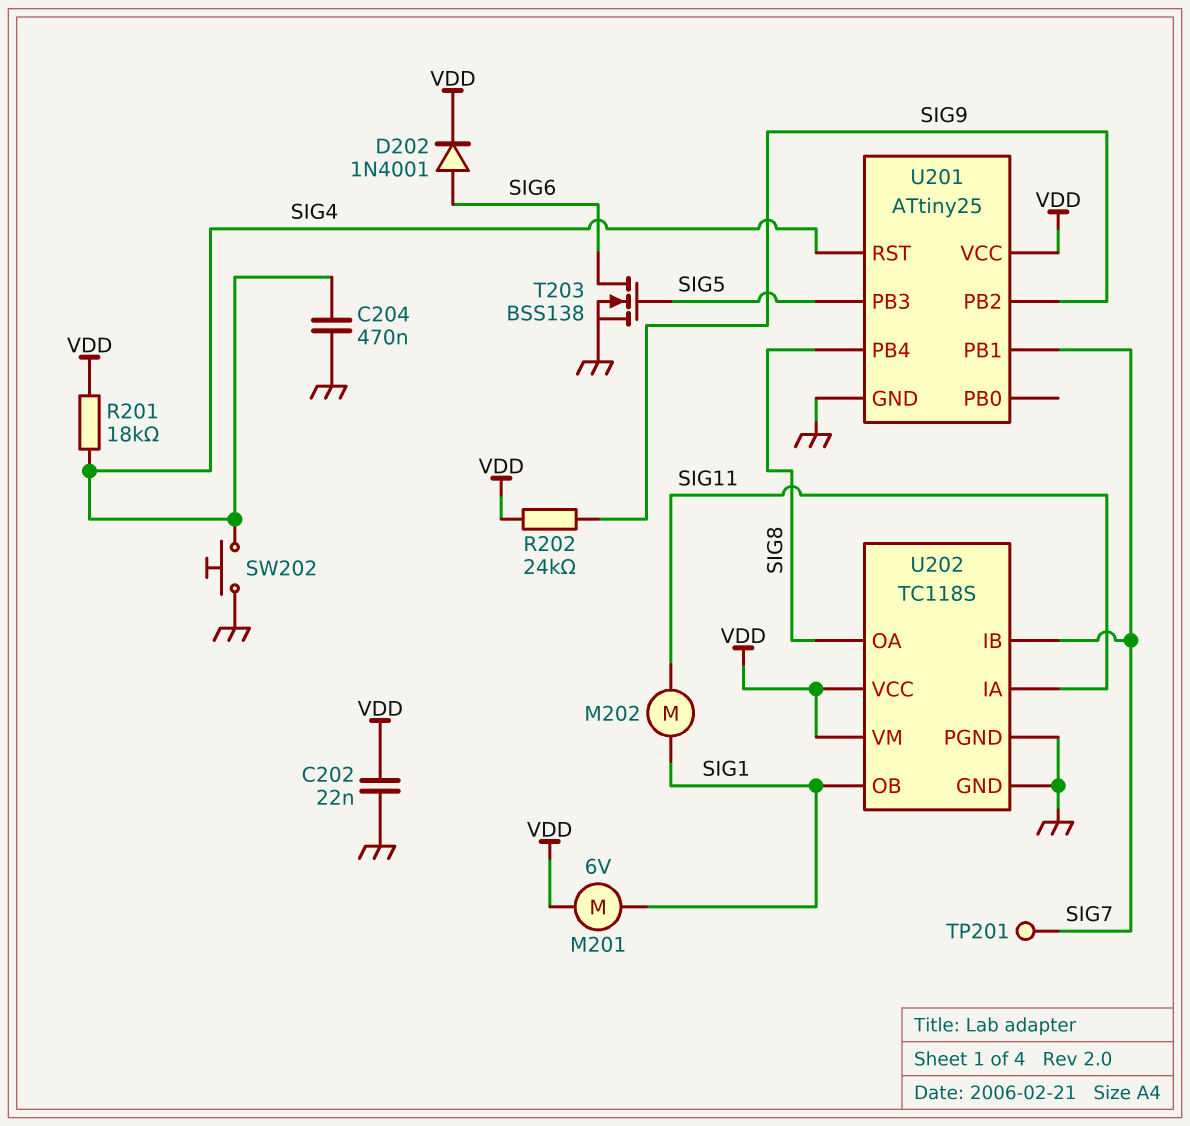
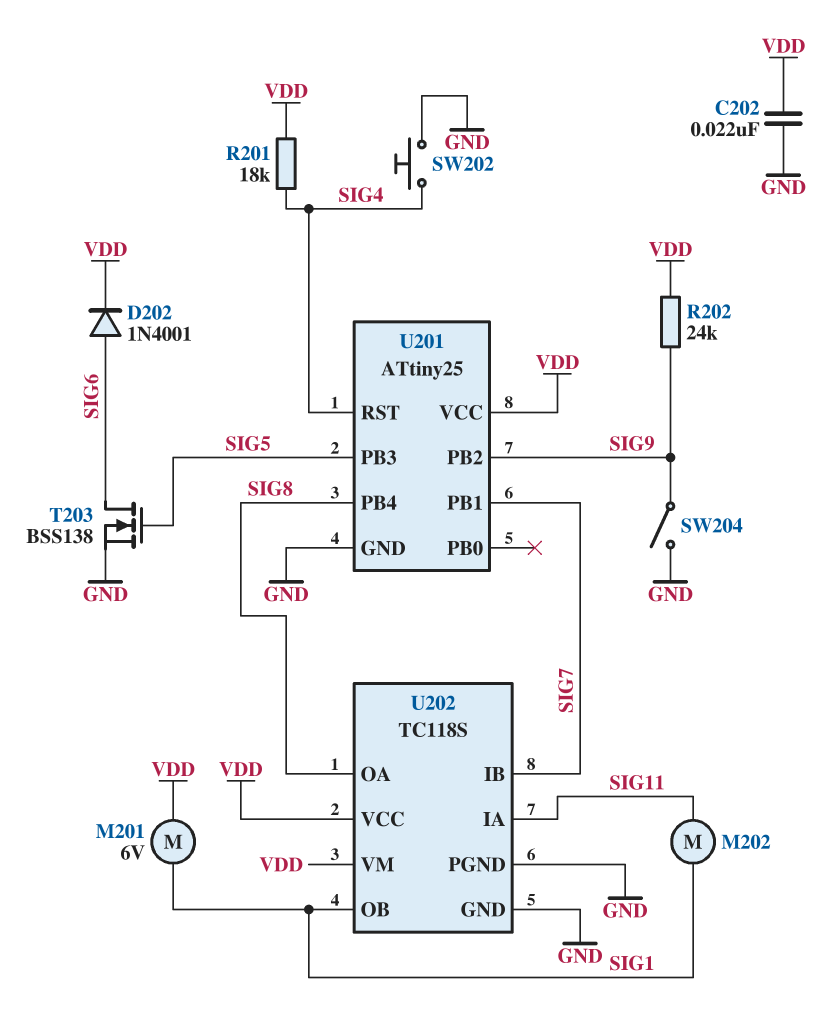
C204: 470nF (GND, SIG4) -> none
SW204: none -> switch (GND, SIG9)
TP201: test point (SIG7) -> none

